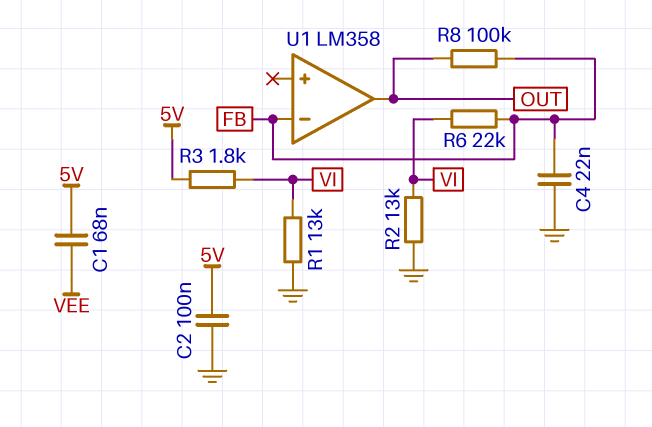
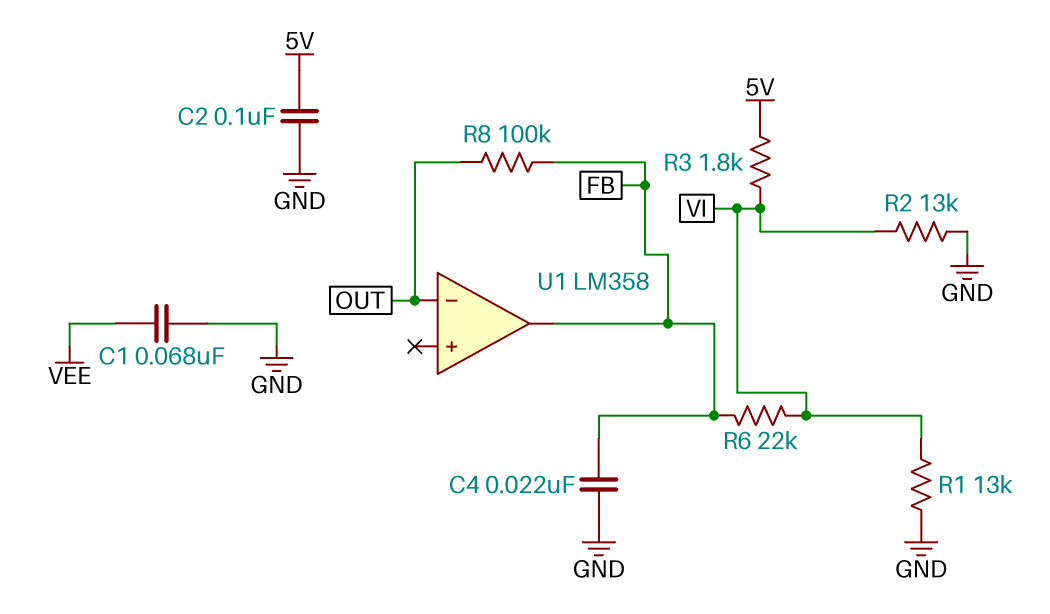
C1: 68nF (5V, VEE) -> 68nF (GND, VEE)
U1 pin in-: FB -> OUT
U1 pin out: OUT -> FB

